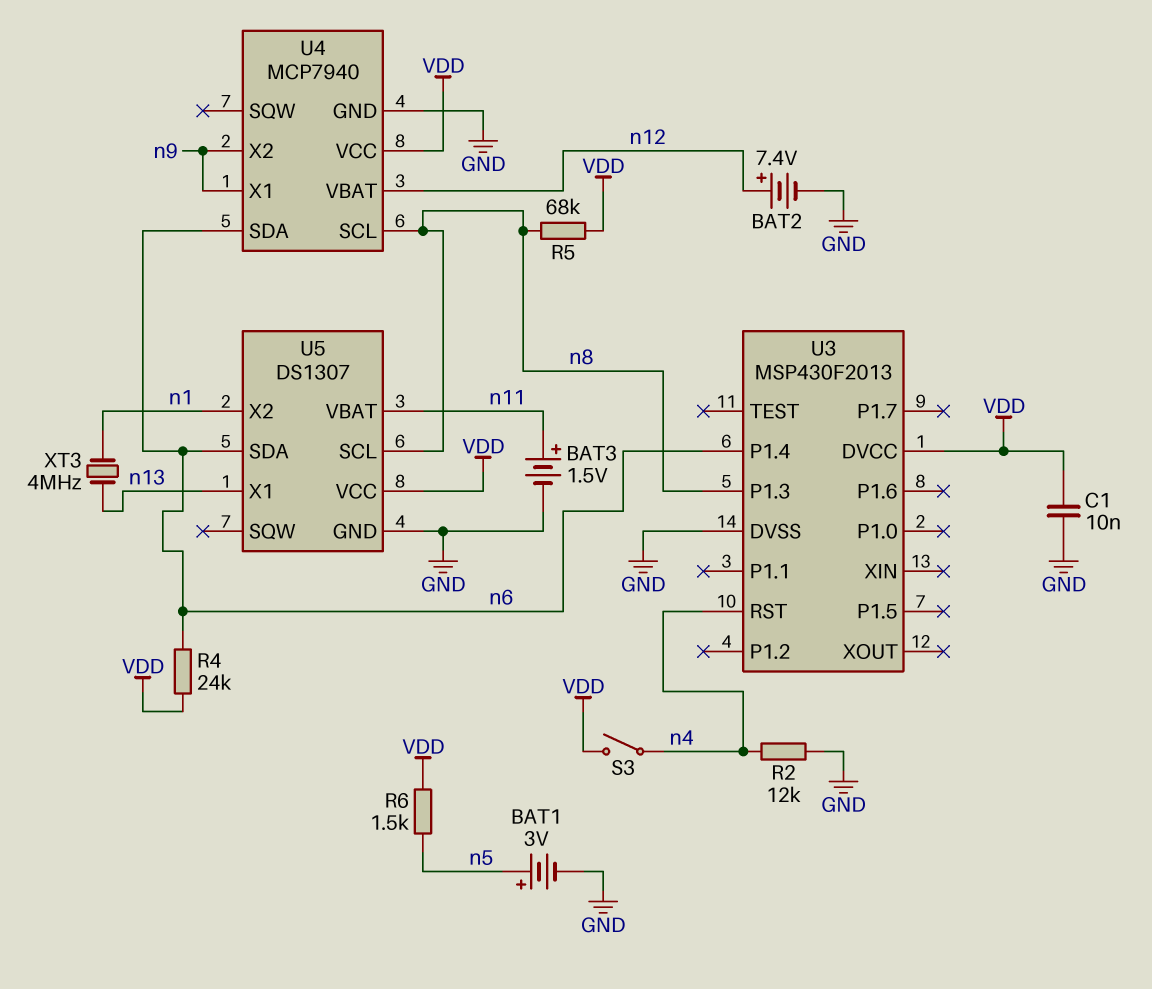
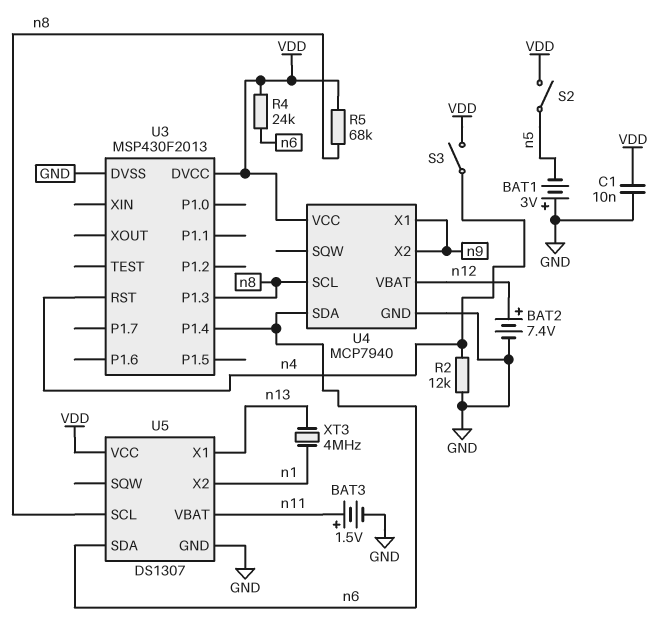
BAT1: 3V (plus n5, minus GND) -> 3V (plus GND, minus n5)
R6: 1.5k (VDD, n5) -> none
S2: none -> switch (VDD, n5)

